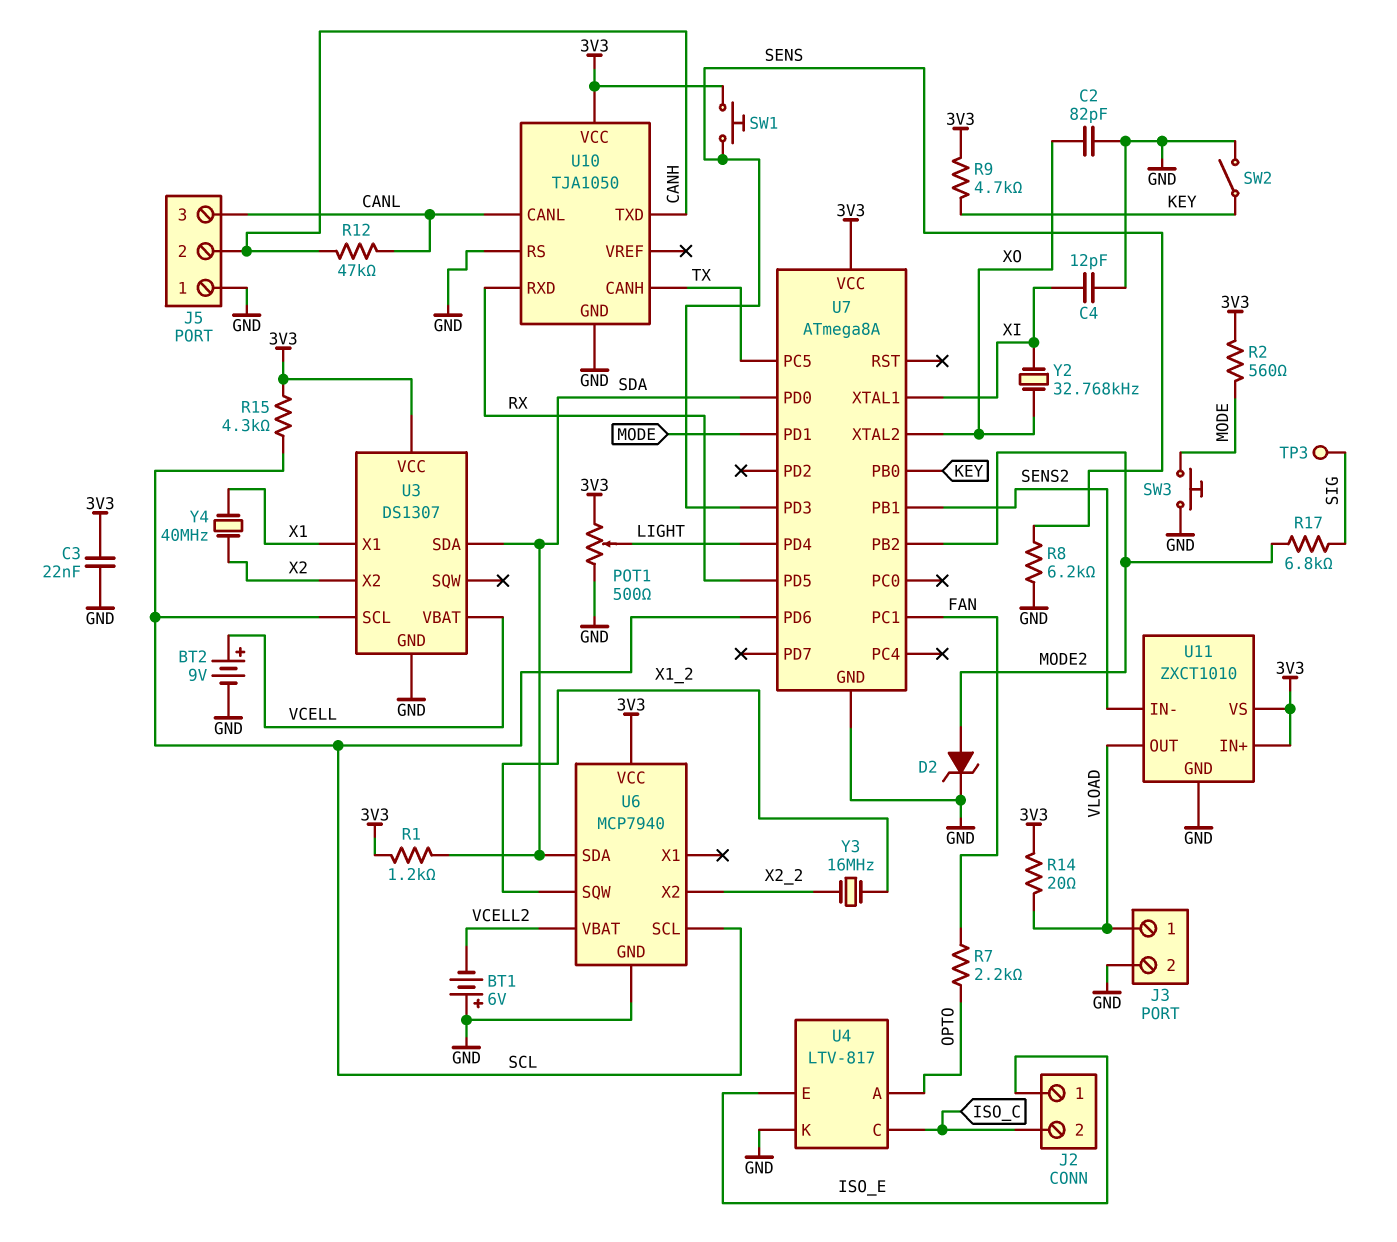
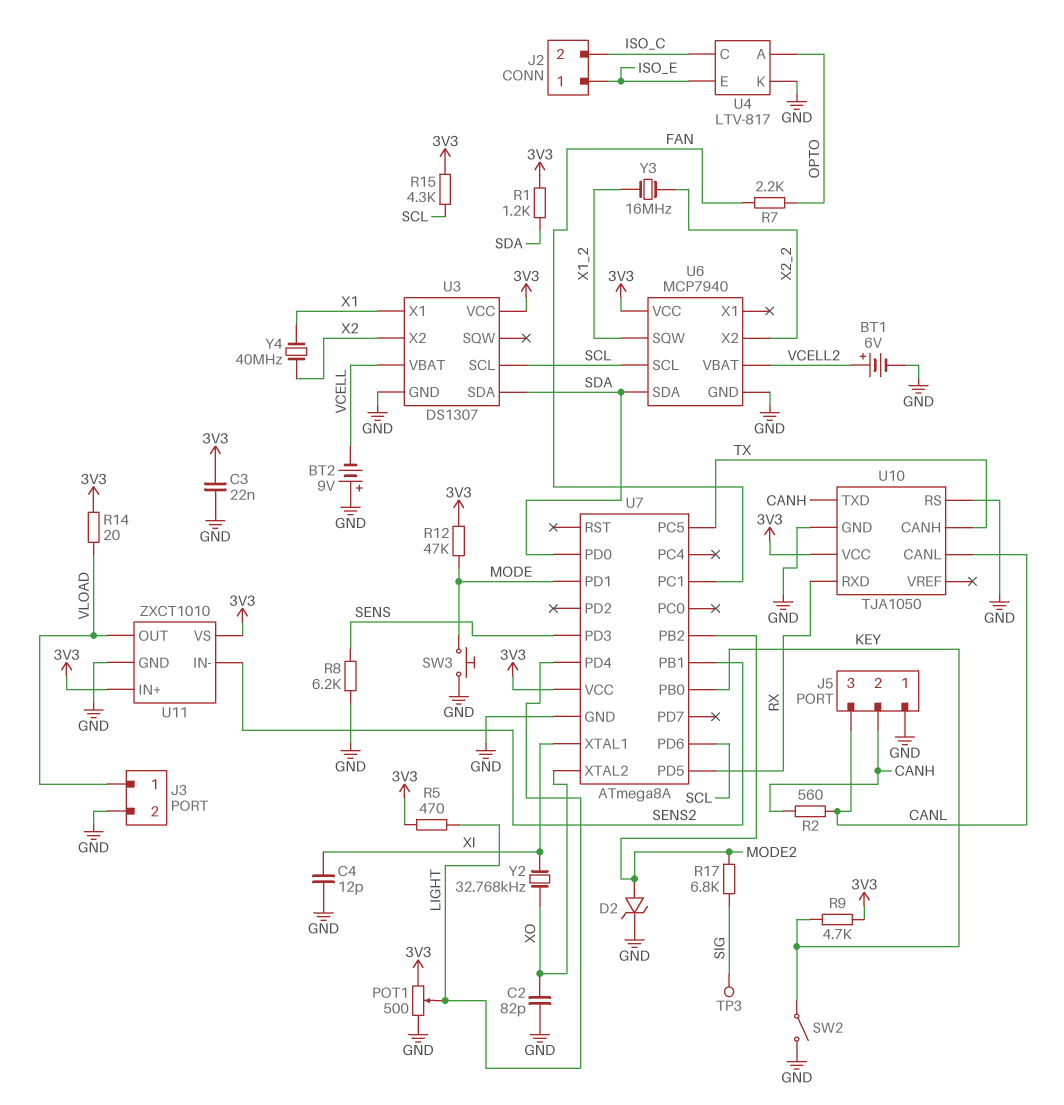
BT1: 6V (plus GND, minus VCELL2) -> 6V (plus VCELL2, minus GND)
BT2: 9V (plus VCELL, minus GND) -> 9V (plus GND, minus VCELL)
R2: 560 (3V3, MODE) -> 560 (CANH, CANL)
R5: none -> 470 (3V3, LIGHT)
R12: 47k (CANH, CANL) -> 47k (3V3, MODE)
SW1: button (3V3, SENS) -> none

